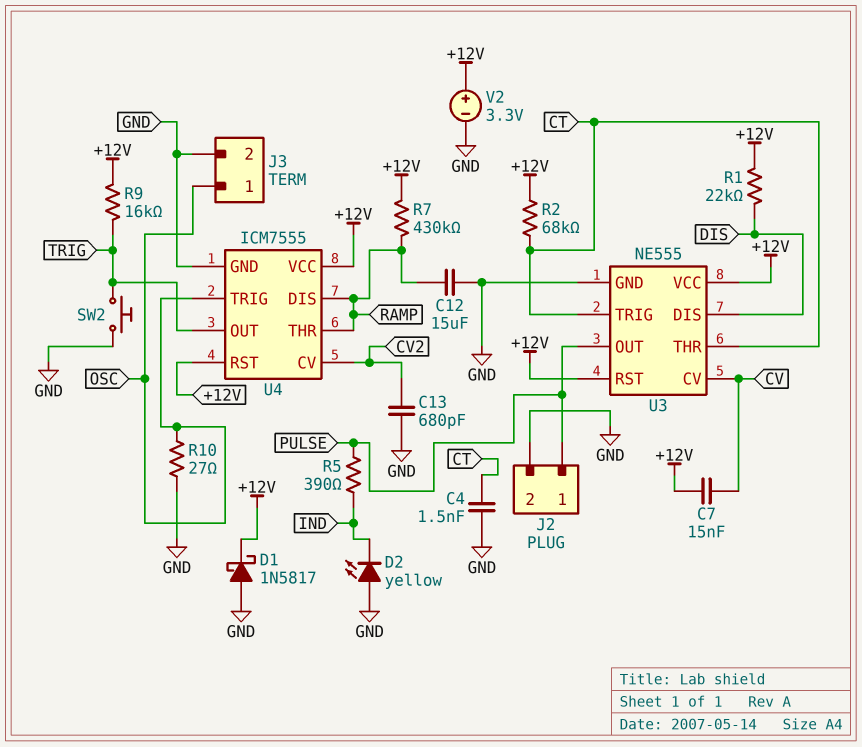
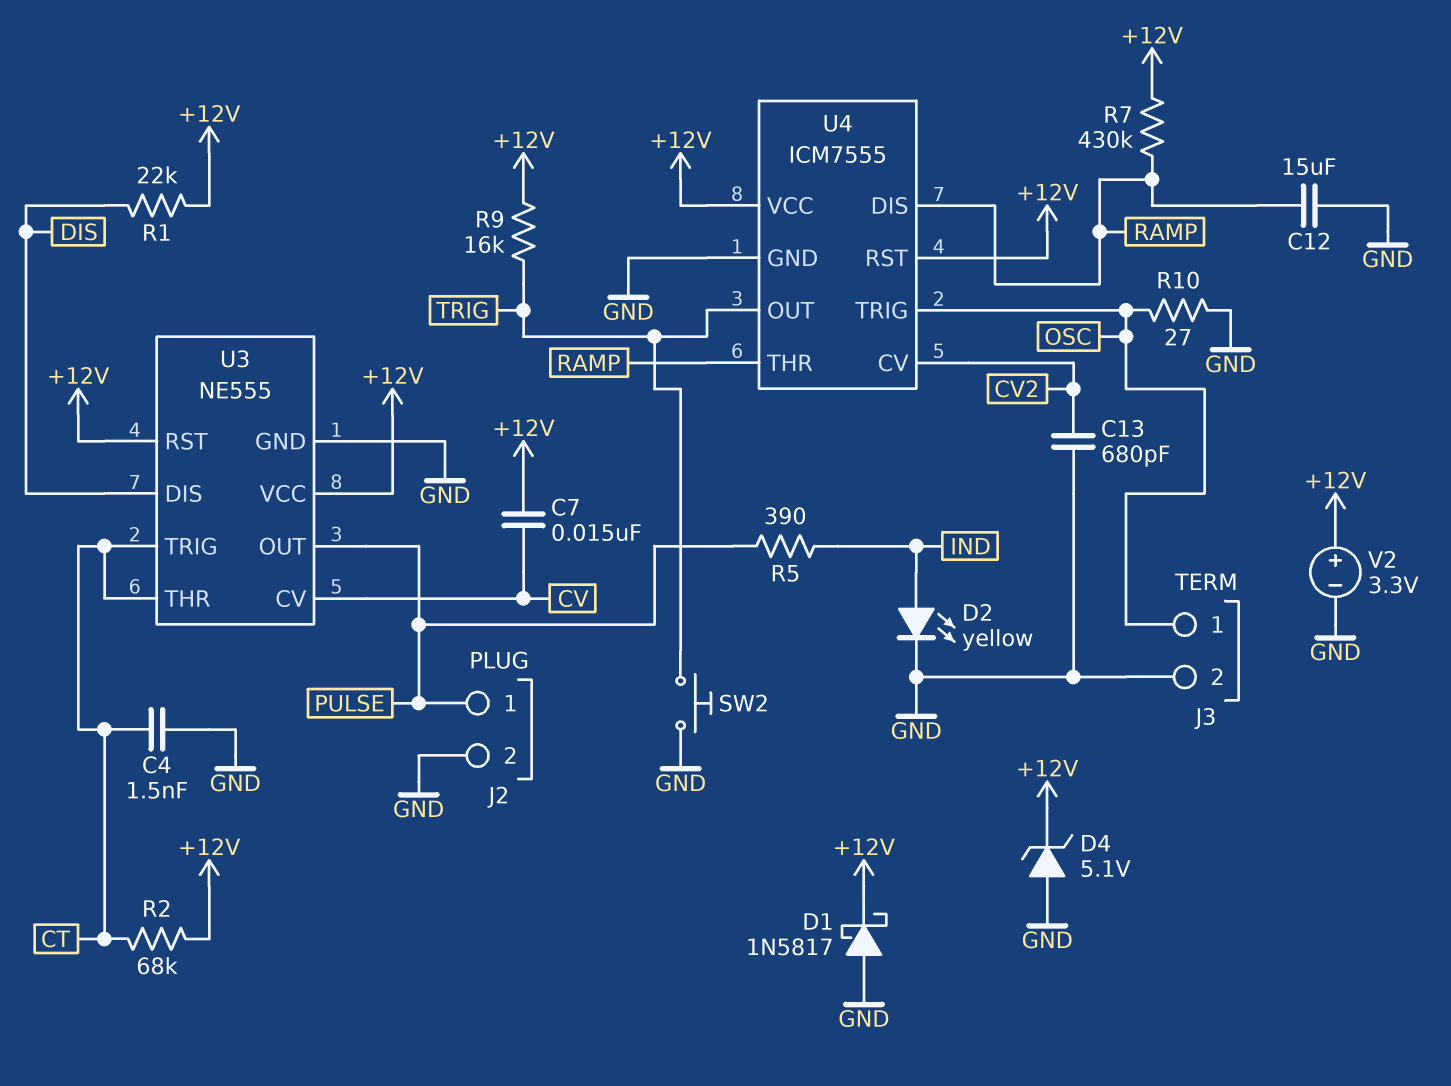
D2: LED yellow (A GND, K IND) -> LED yellow (A IND, K GND)
D4: none -> zener 5.1V (A GND, K +12V)

